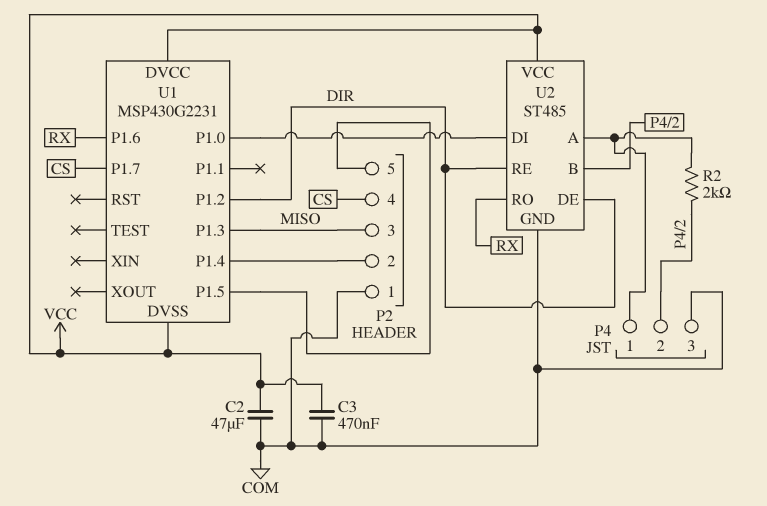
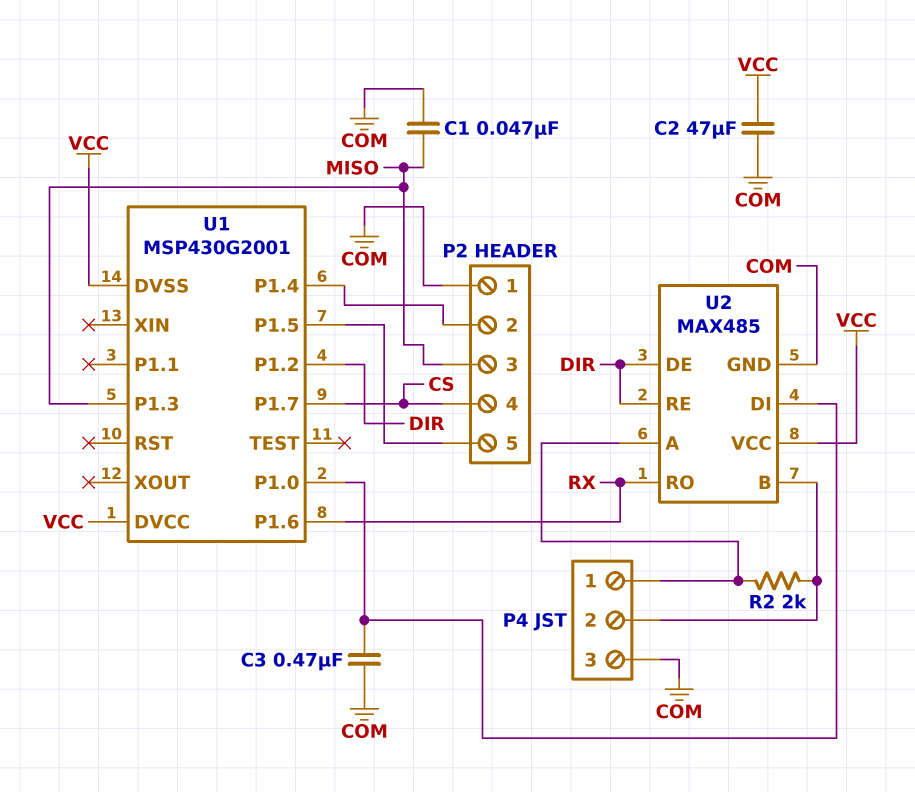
C1: none -> 47nF (COM, MISO)
C3: 470nF (COM, VCC) -> 470nF (COM, U1/P1.0)
U1: MSP430G2231 -> MSP430G2001
U2: ST485 -> MAX485

